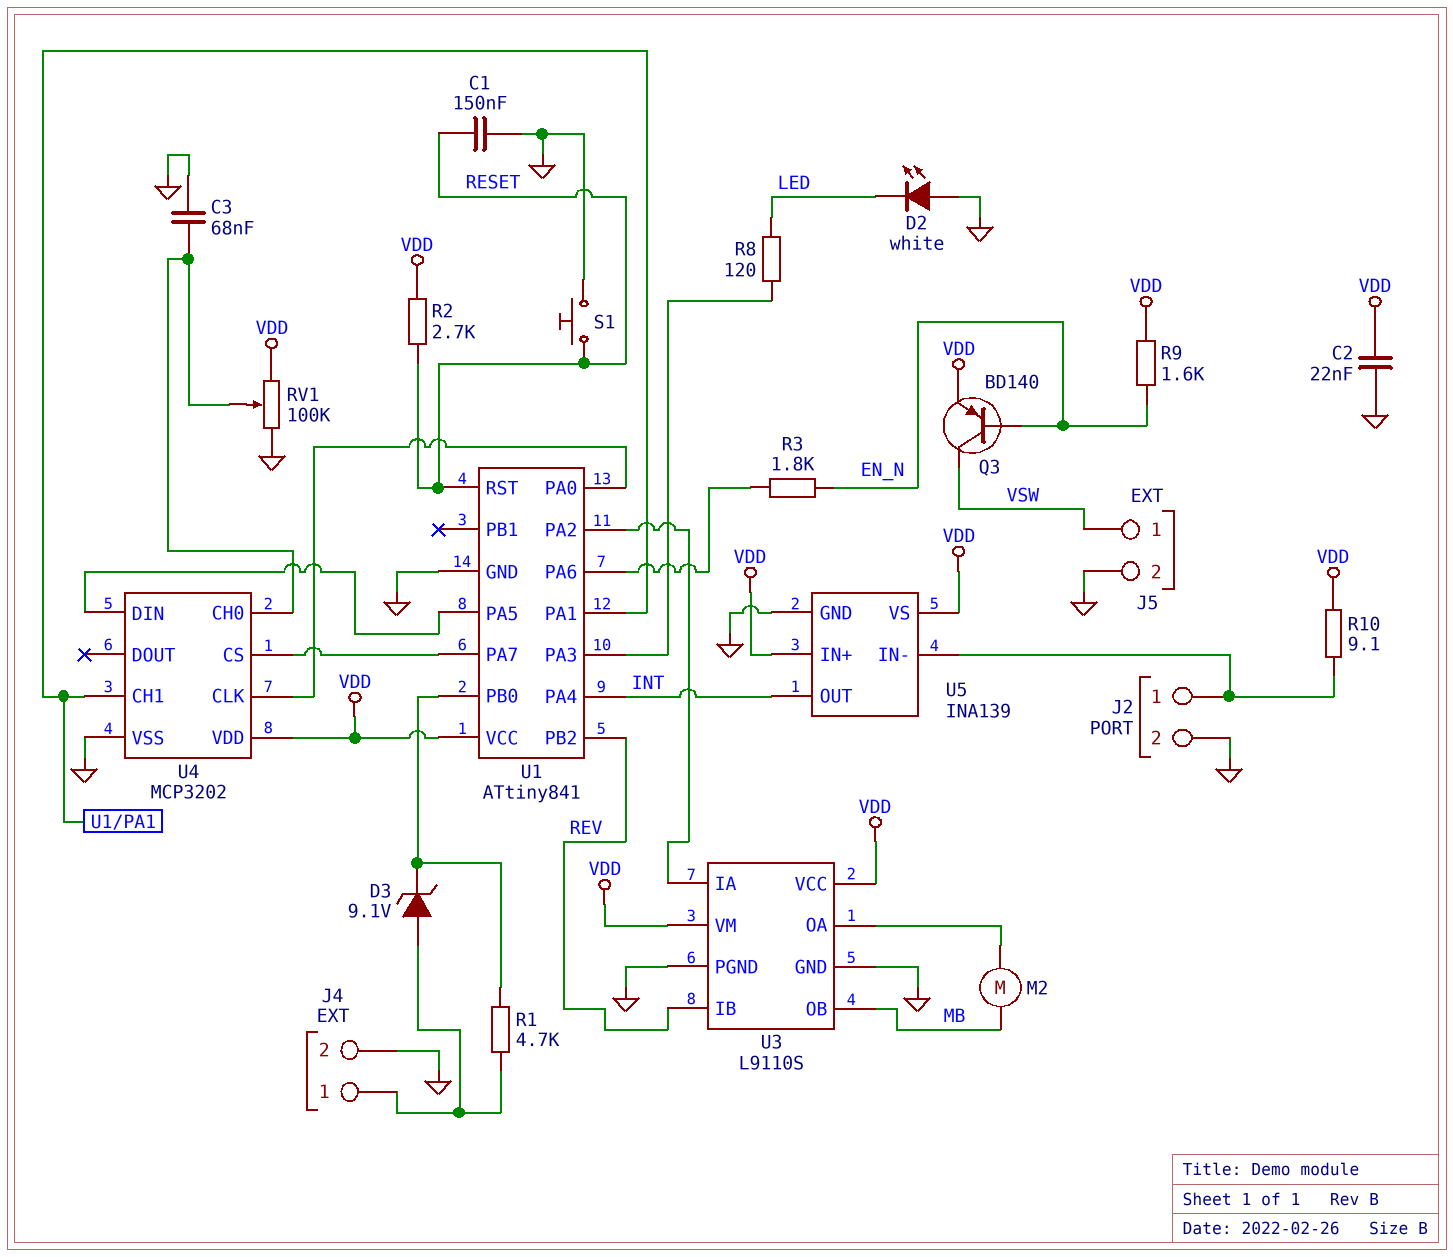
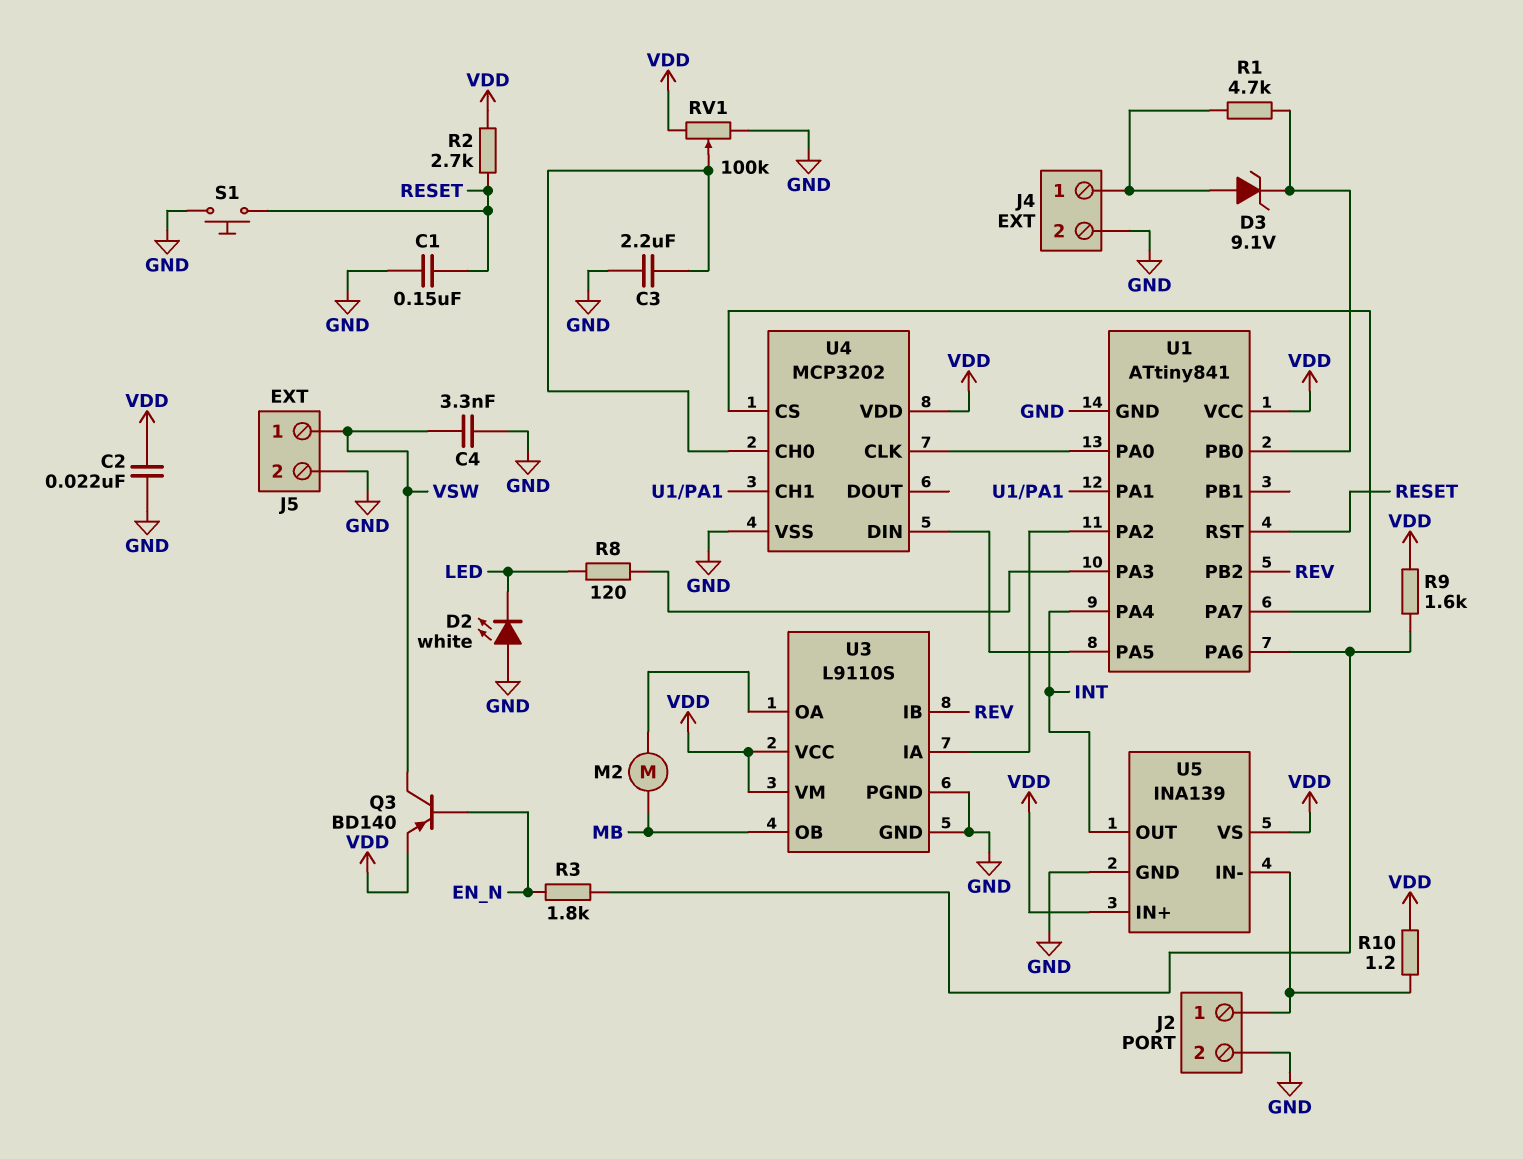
C3: 68nF (GND, U4/CH0) -> 2.2uF (GND, U4/CH0)
C4: none -> 3.3nF (GND, VSW)
R9: 1.6k (EN_N, VDD) -> 1.6k (U1/PA6, VDD)
R10: 9.1 (J2/1, VDD) -> 1.2 (J2/1, VDD)

